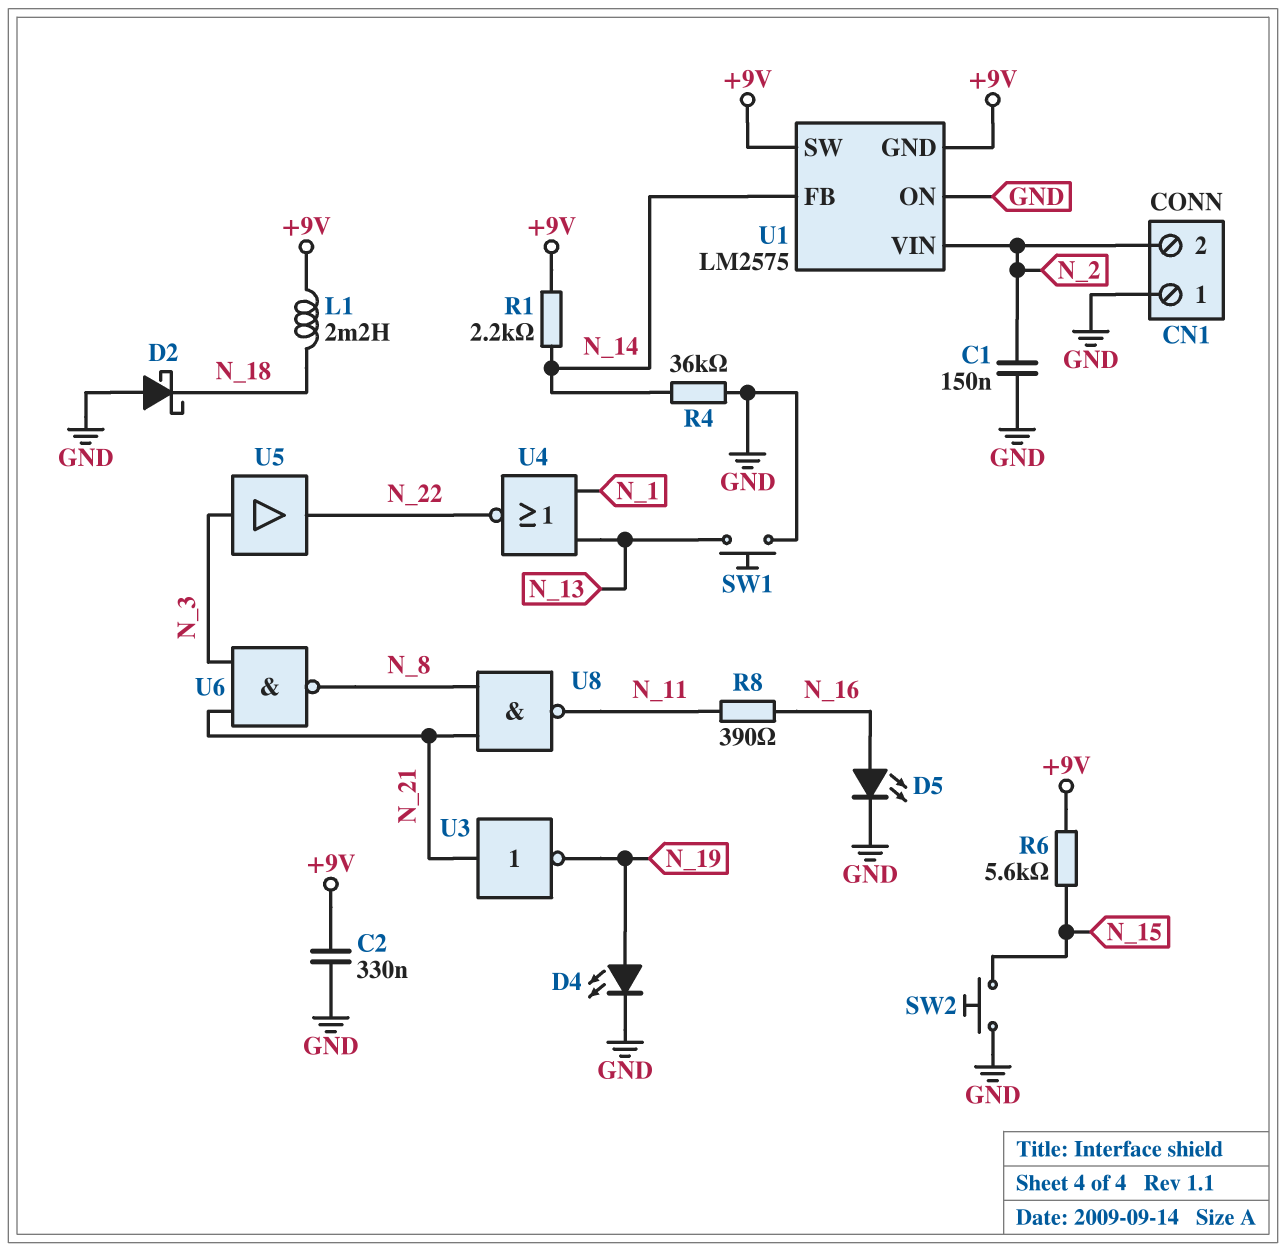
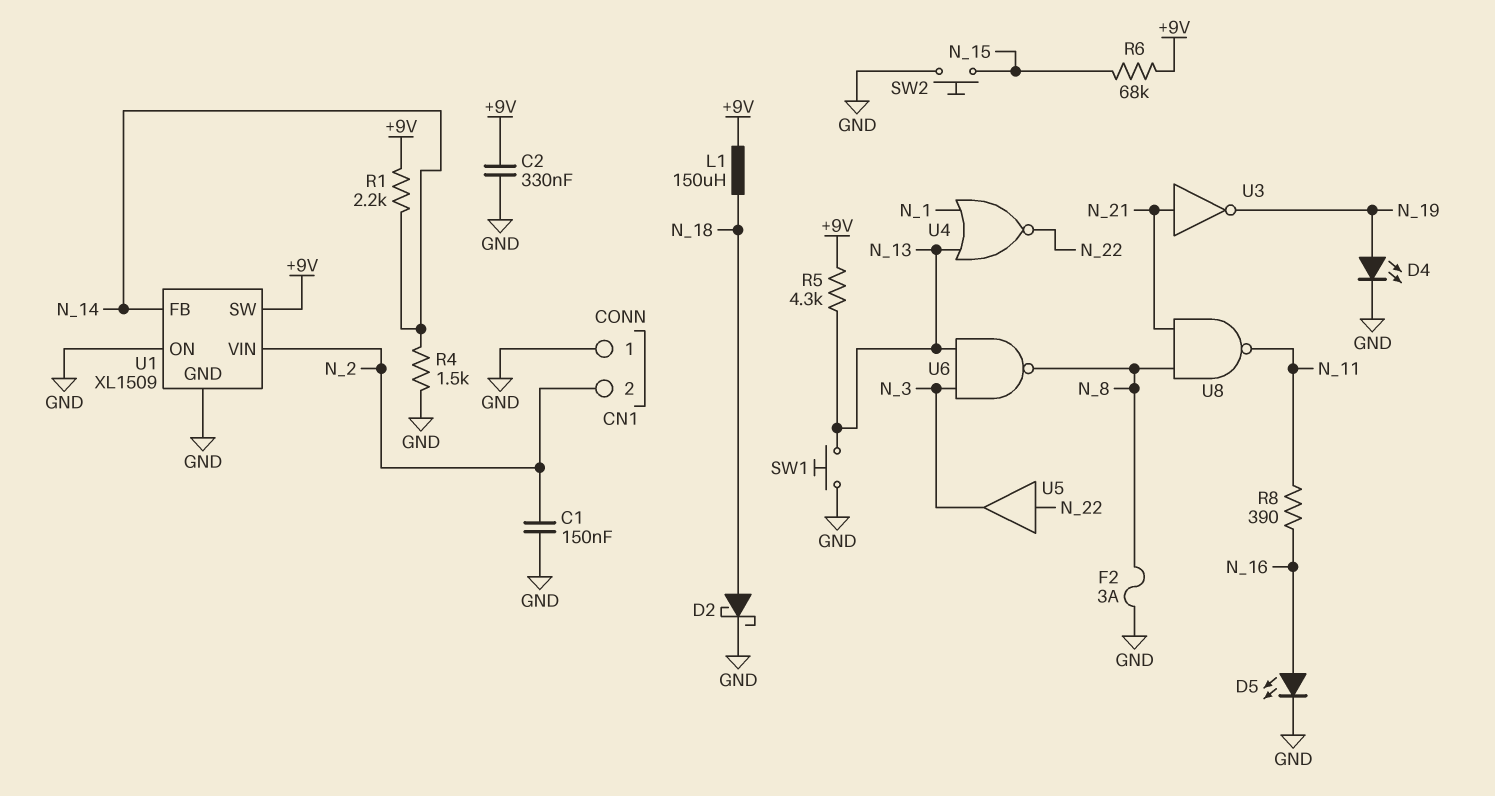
D2: schottky (A GND, K N_18) -> schottky (A N_18, K GND)
F2: none -> 3A (GND, N_8)
L1: 2.2mH (+9V, N_18) -> 150uH (+9V, N_18)
R4: 36k (GND, N_14) -> 1.5k (GND, N_14)
R5: none -> 4.3k (+9V, N_13)
R6: 5.6k (+9V, N_15) -> 68k (+9V, N_15)
U1: LM2575 -> XL1509
U1 pin GND: +9V -> GND
U5: buffer (in N_3, out N_22) -> buffer (in N_22, out N_3)
U6: NAND (in N_3, in N_21, out N_8) -> NAND (in N_3, in N_13, out N_8)

